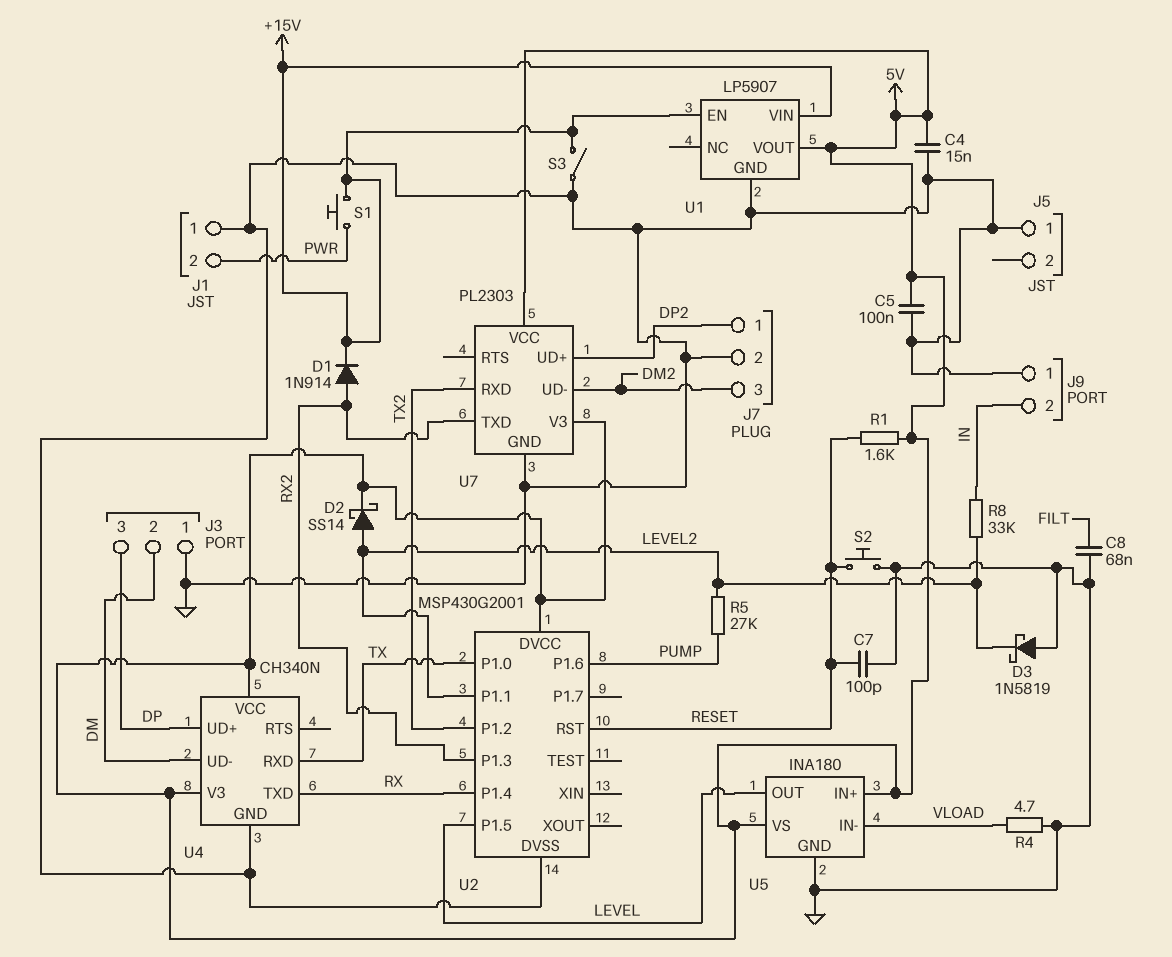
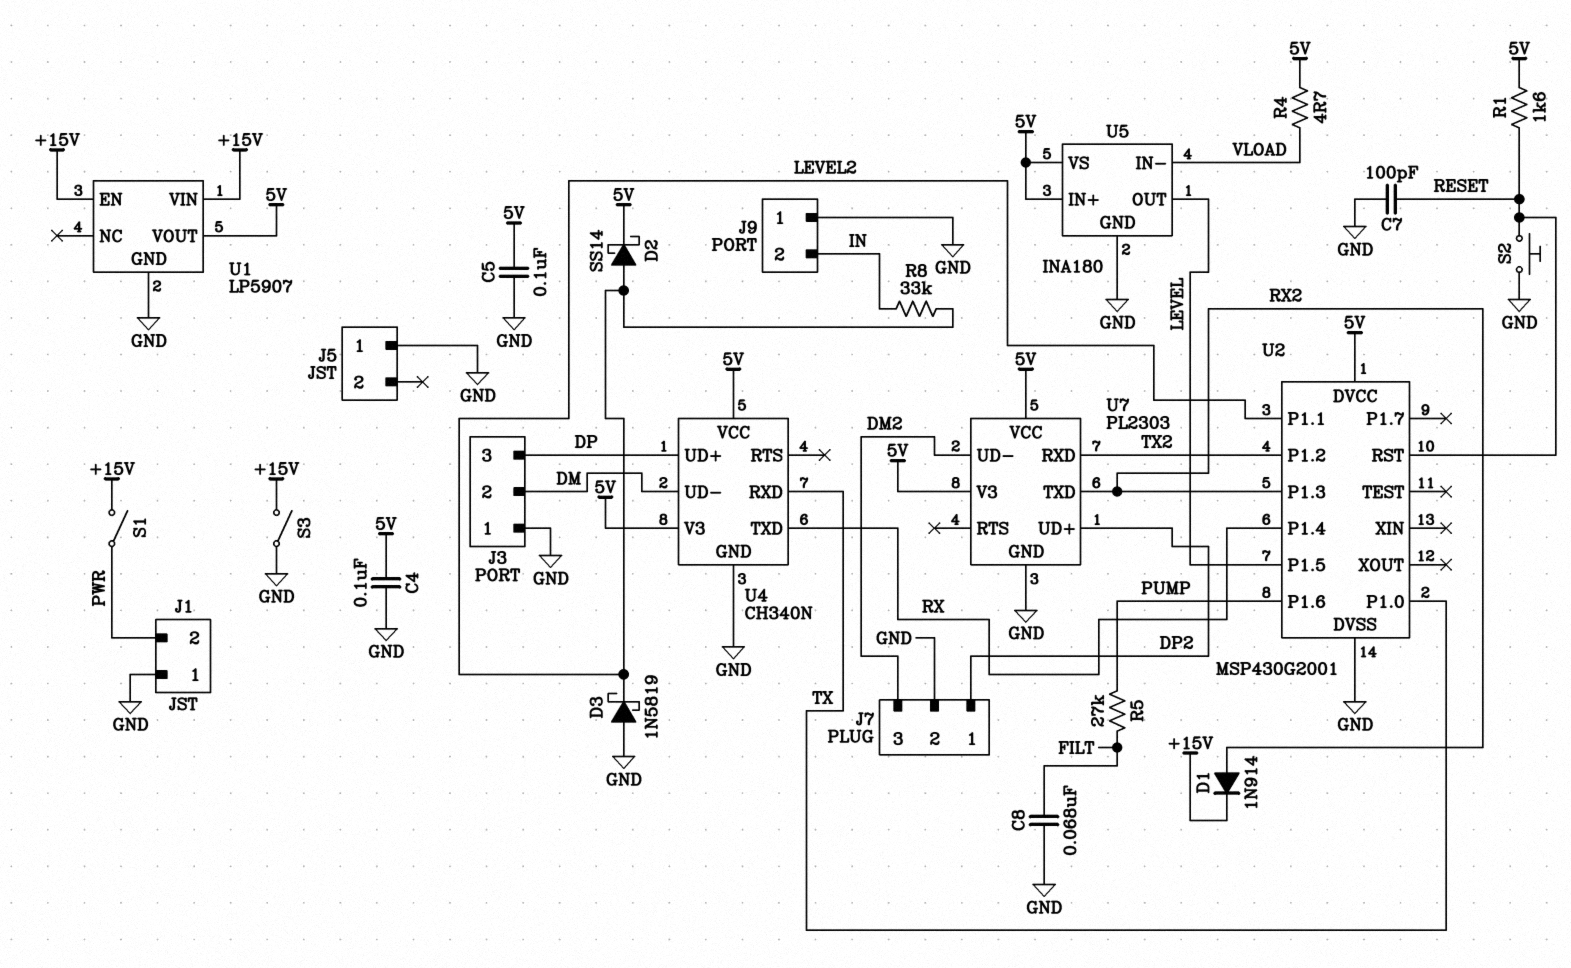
C4: 15nF (5V, GND) -> 100nF (5V, GND)
R4: 4.7 (GND, VLOAD) -> 4.7 (5V, VLOAD)
R5: 27k (LEVEL2, PUMP) -> 27k (FILT, PUMP)
S1: button (+15V, PWR) -> switch (+15V, PWR)

